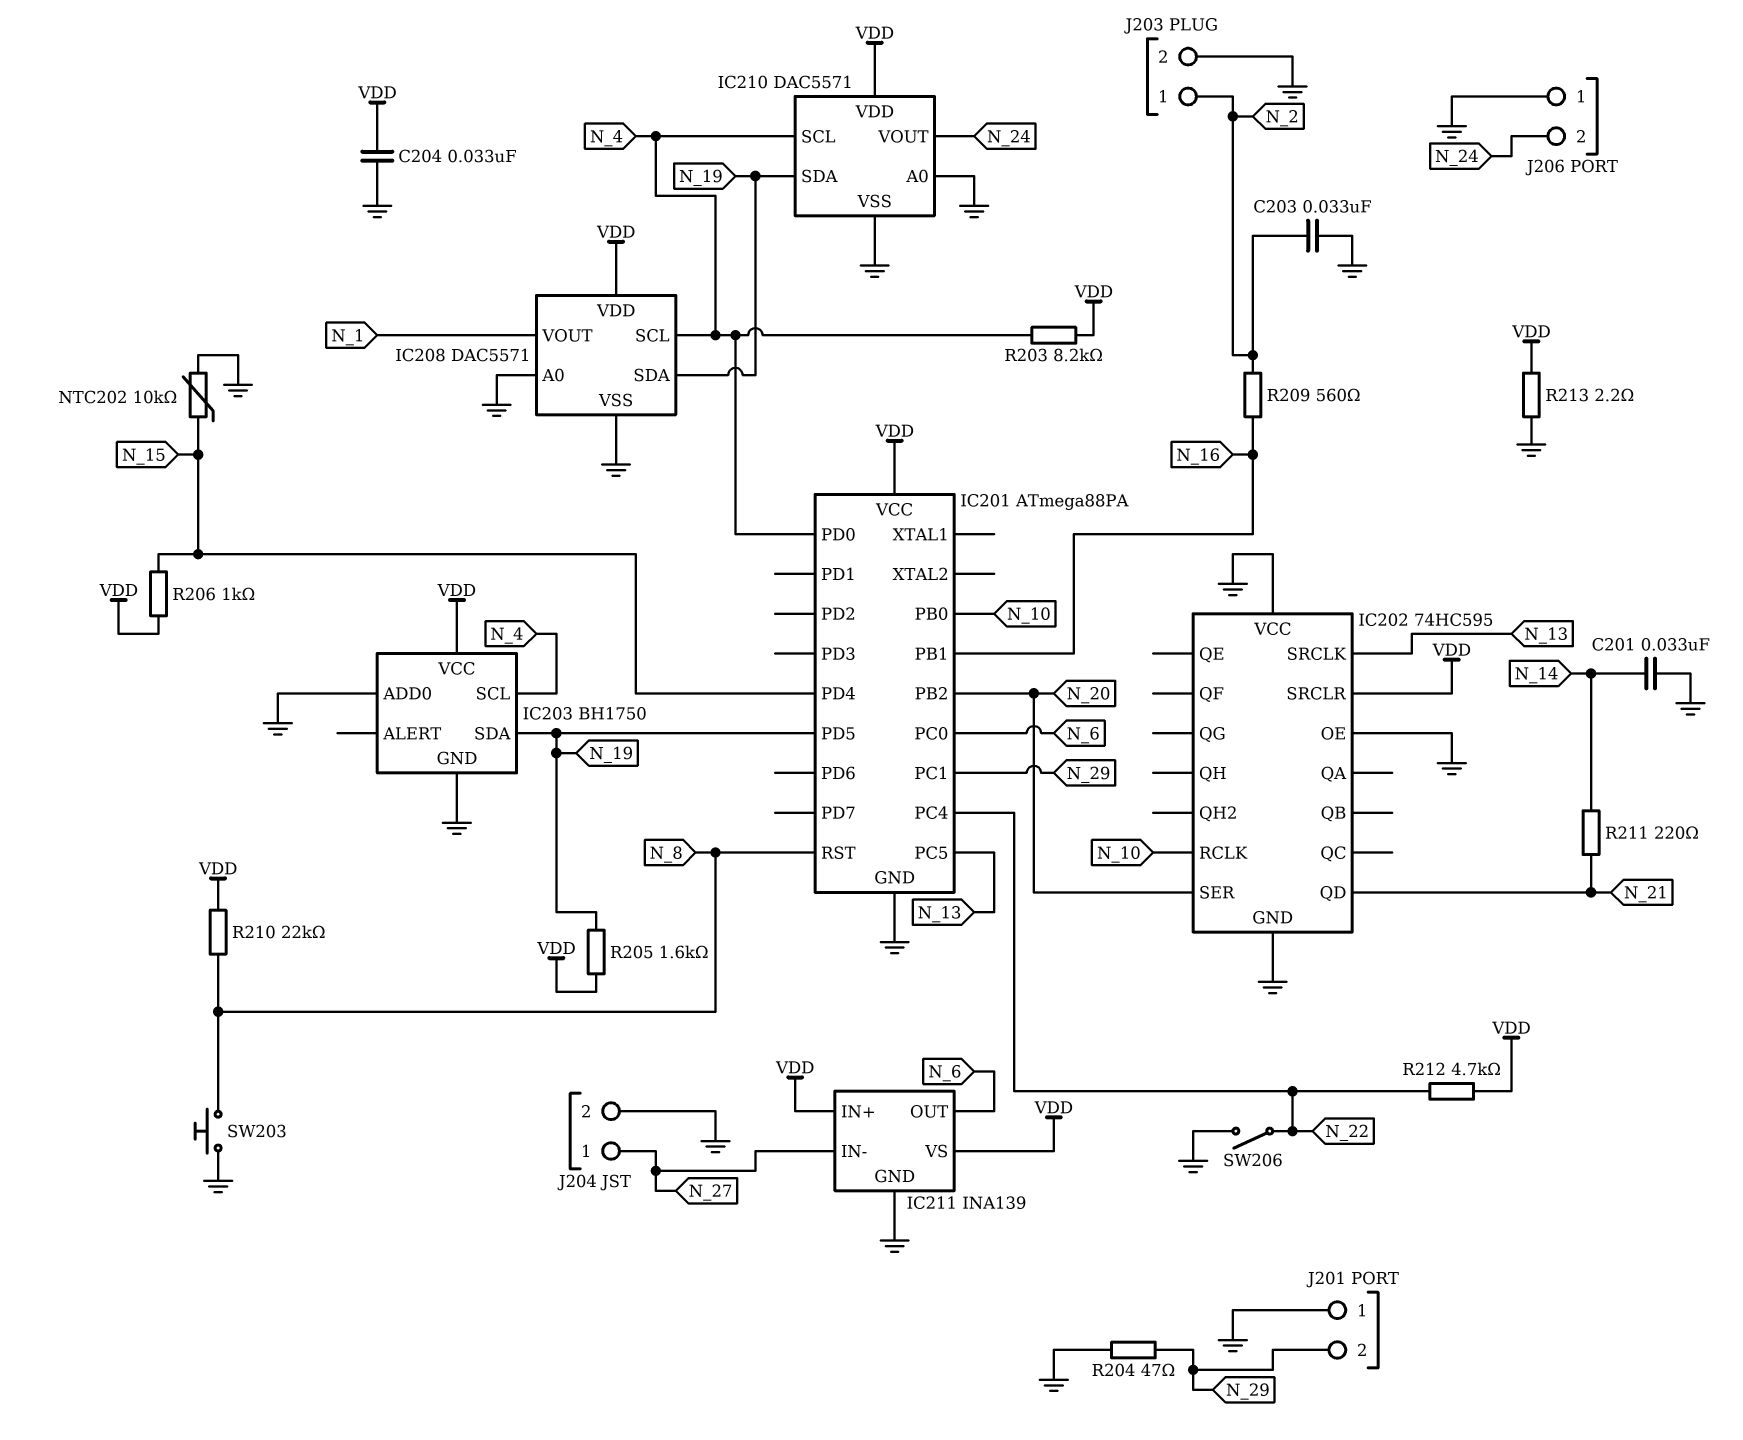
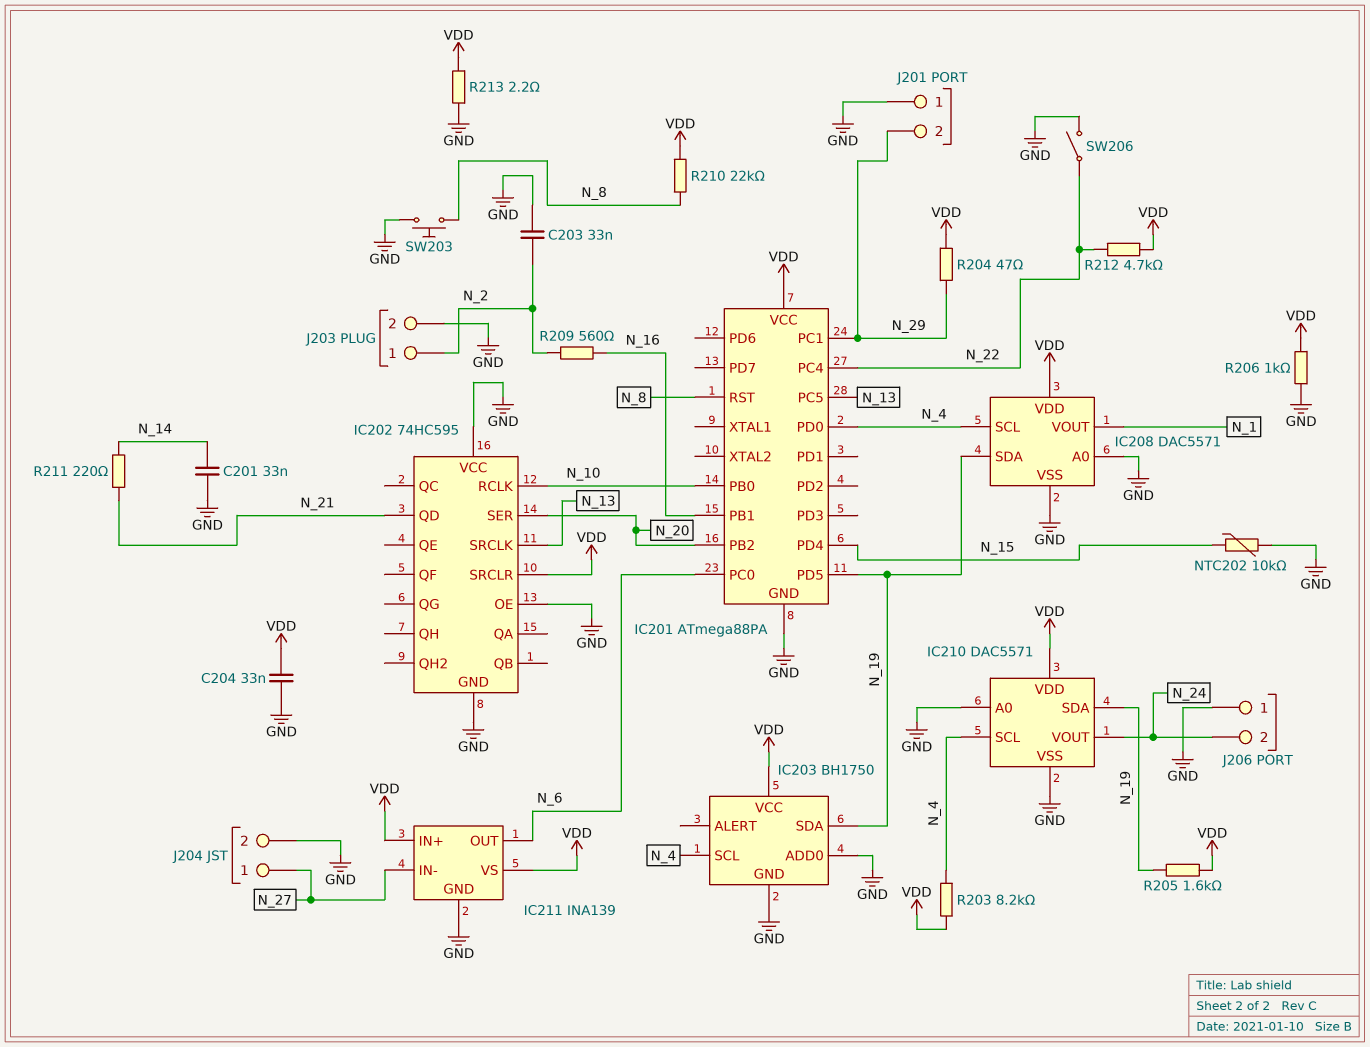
R204: 47 (GND, N_29) -> 47 (N_29, VDD)
R206: 1k (N_15, VDD) -> 1k (GND, VDD)

